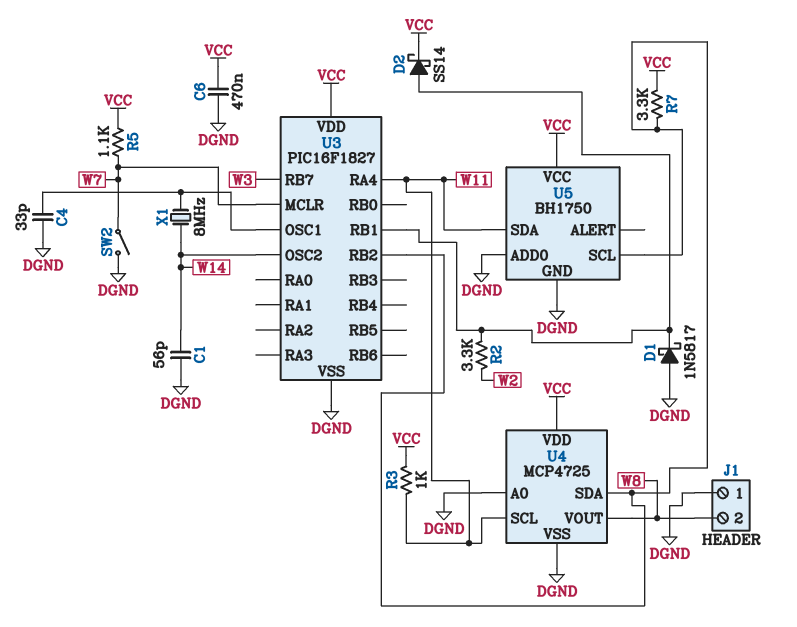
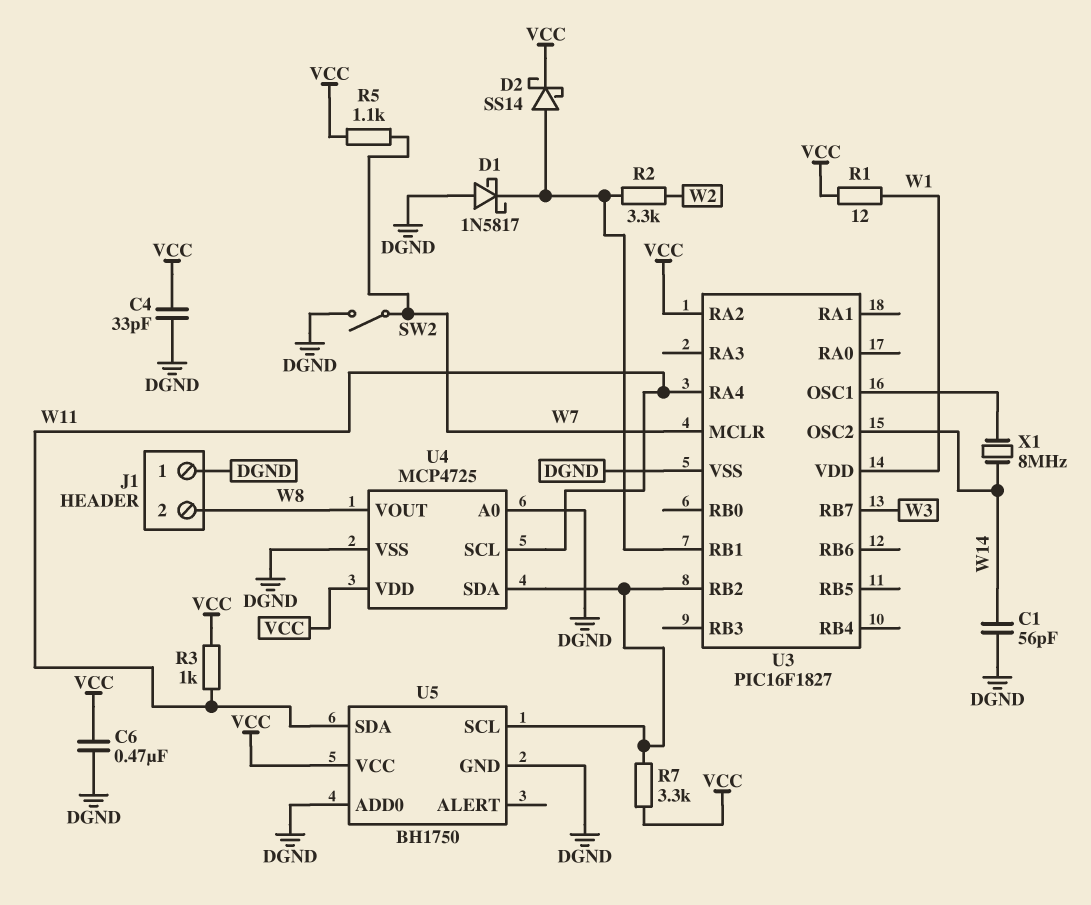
C4: 33pF (DGND, U3/OSC1) -> 33pF (DGND, VCC)
R1: none -> 12 (VCC, W1)
U3 pin RA2: none -> VCC
U3 pin VDD: VCC -> W1

